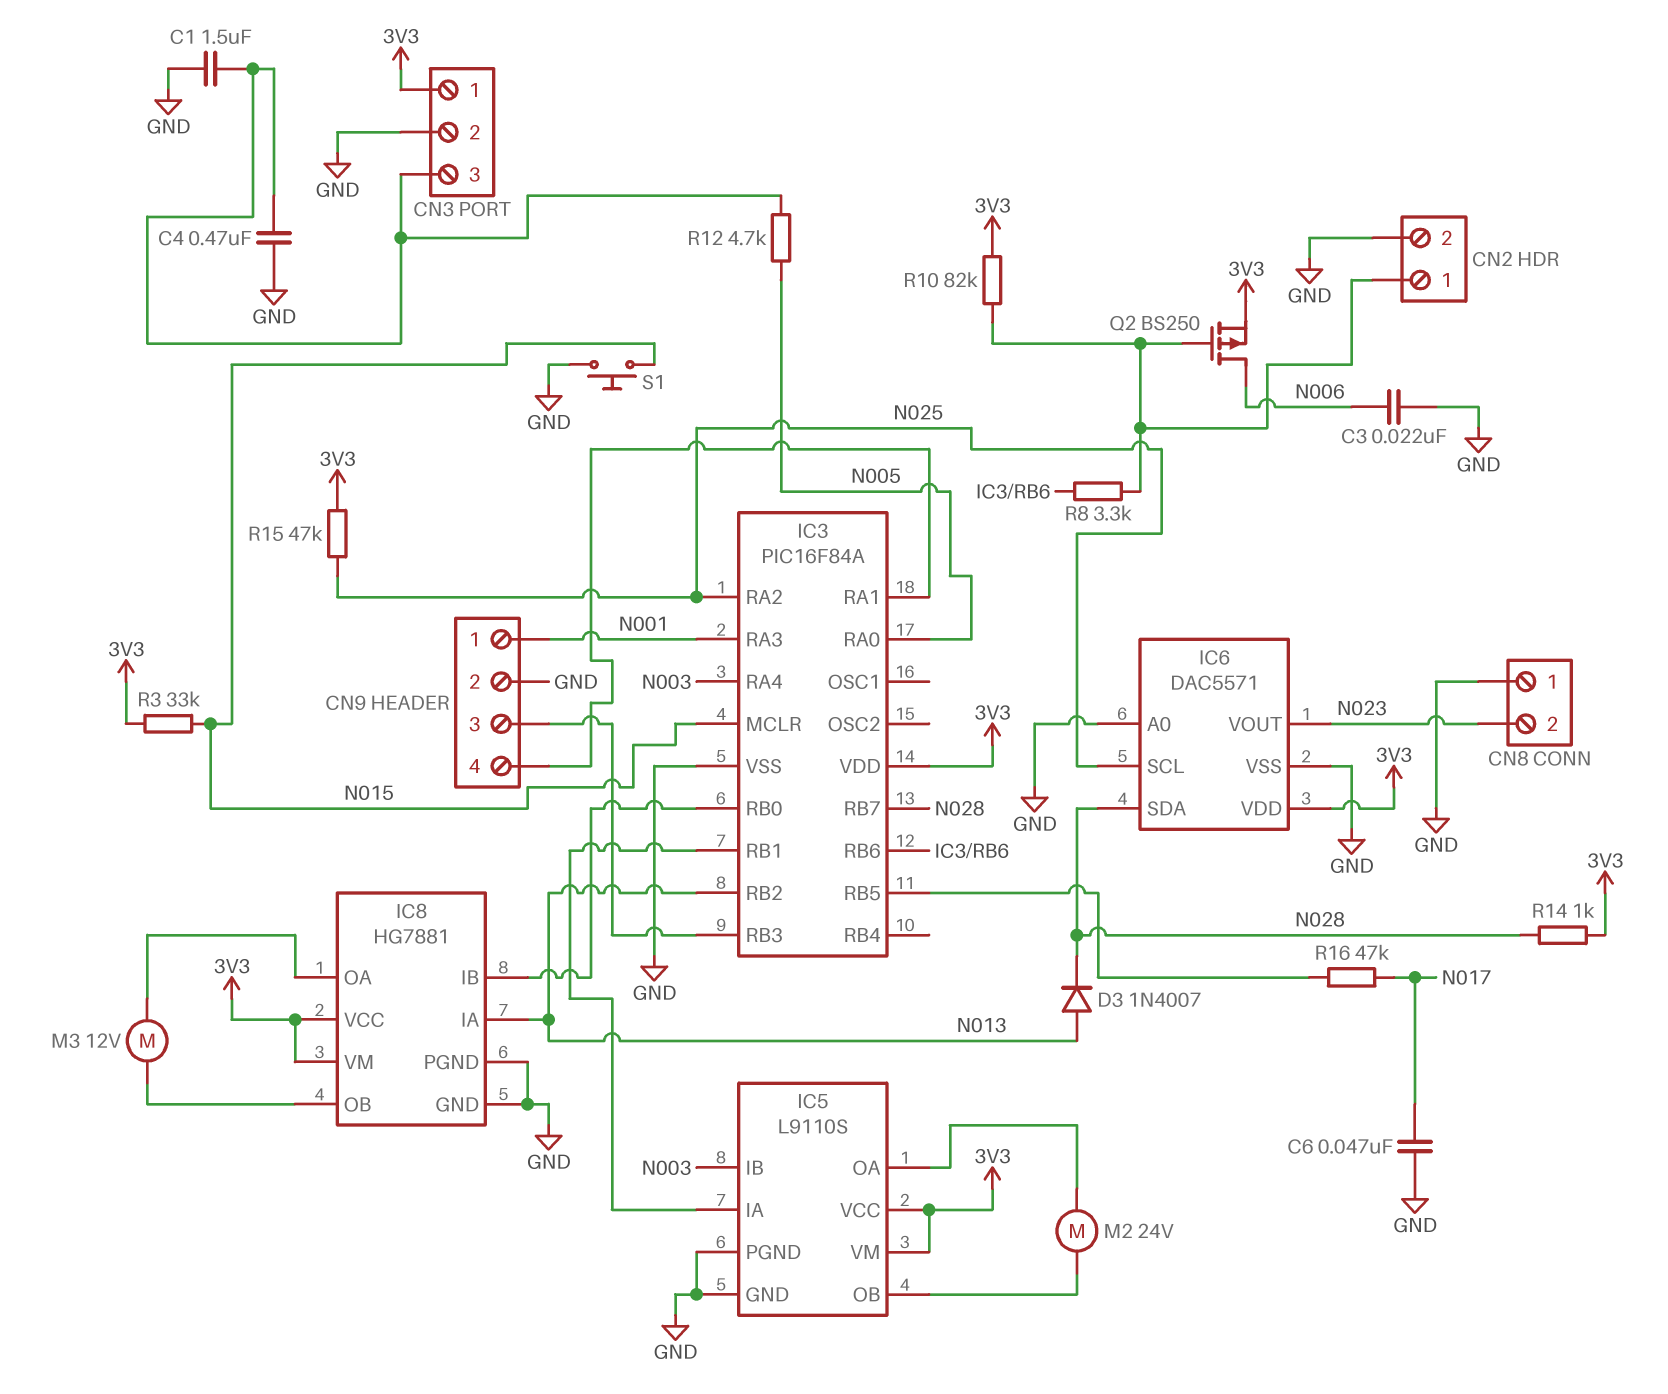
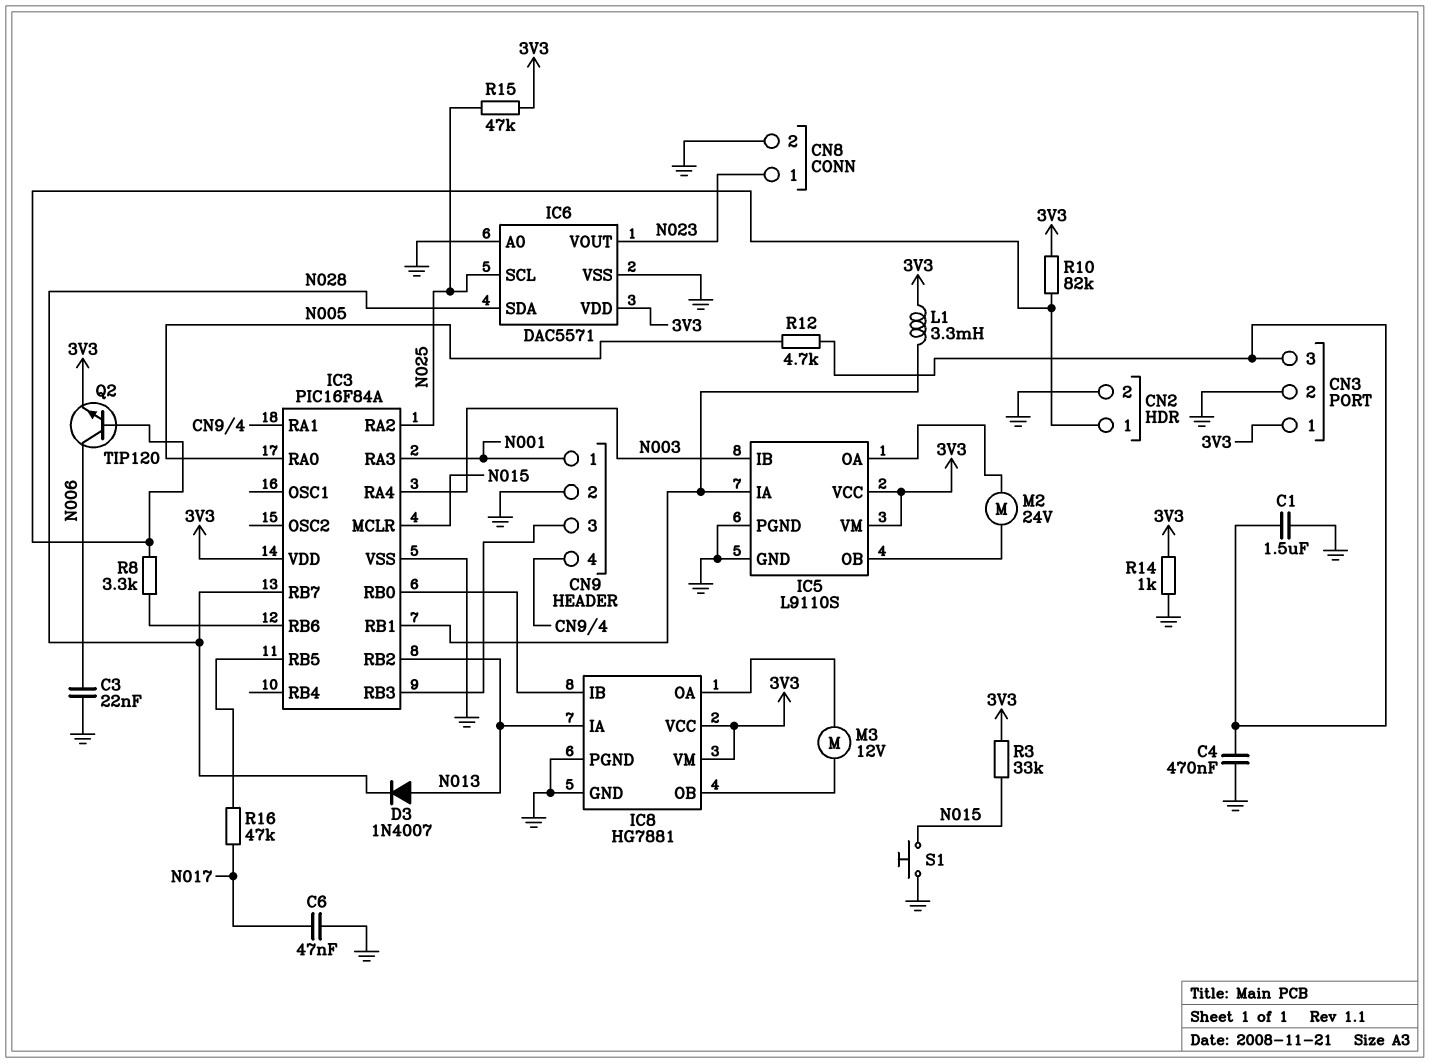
CN8 pin 1: GND -> N023
CN8 pin 2: N023 -> GND
L1: none -> 3.3mH (3V3, IC3/RB1)
Q2: PMOS BS250 (G CN2/1, D N006, S 3V3) -> NPN TIP120 (B CN2/1, C N006, E 3V3)
R14: 1k (3V3, N028) -> 1k (3V3, GND)

